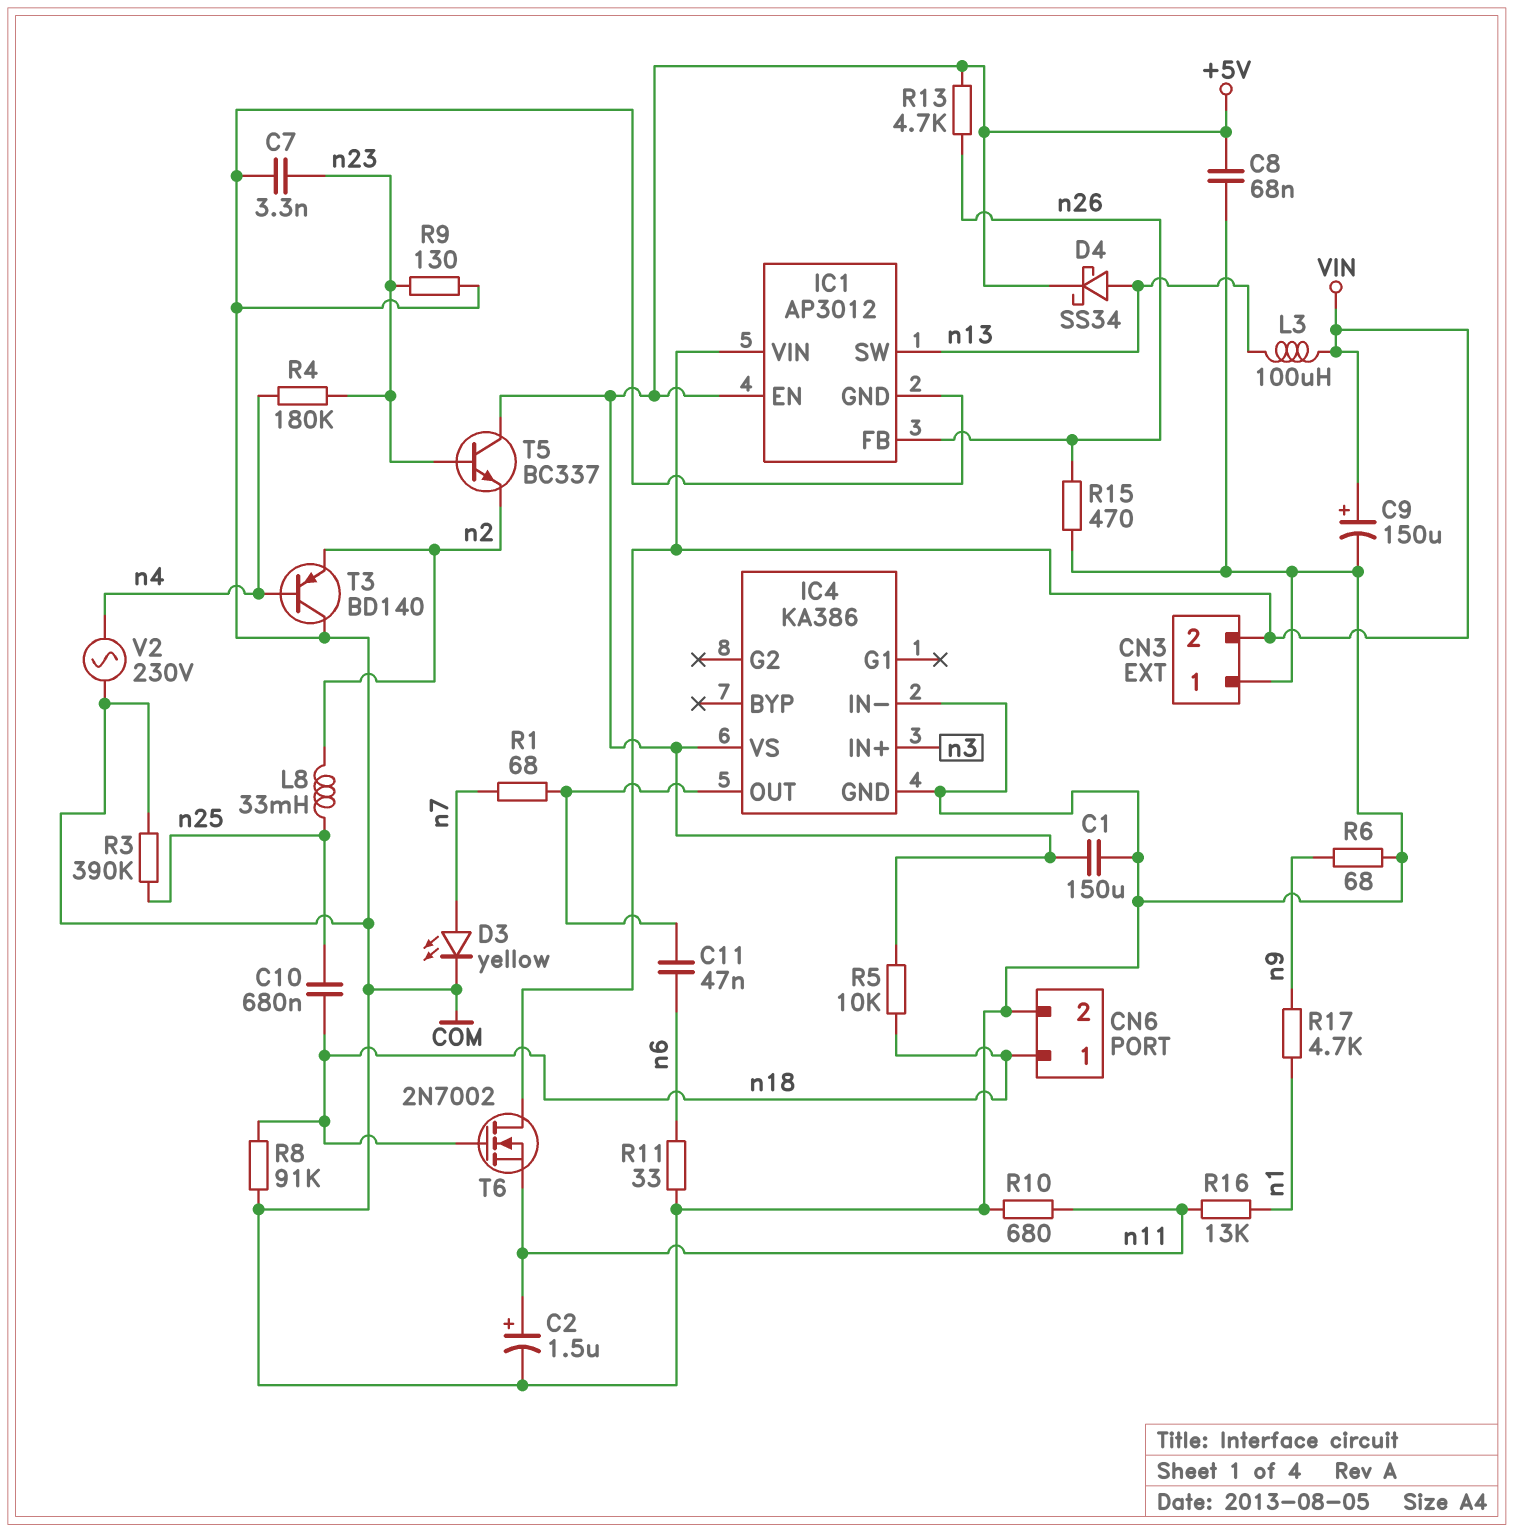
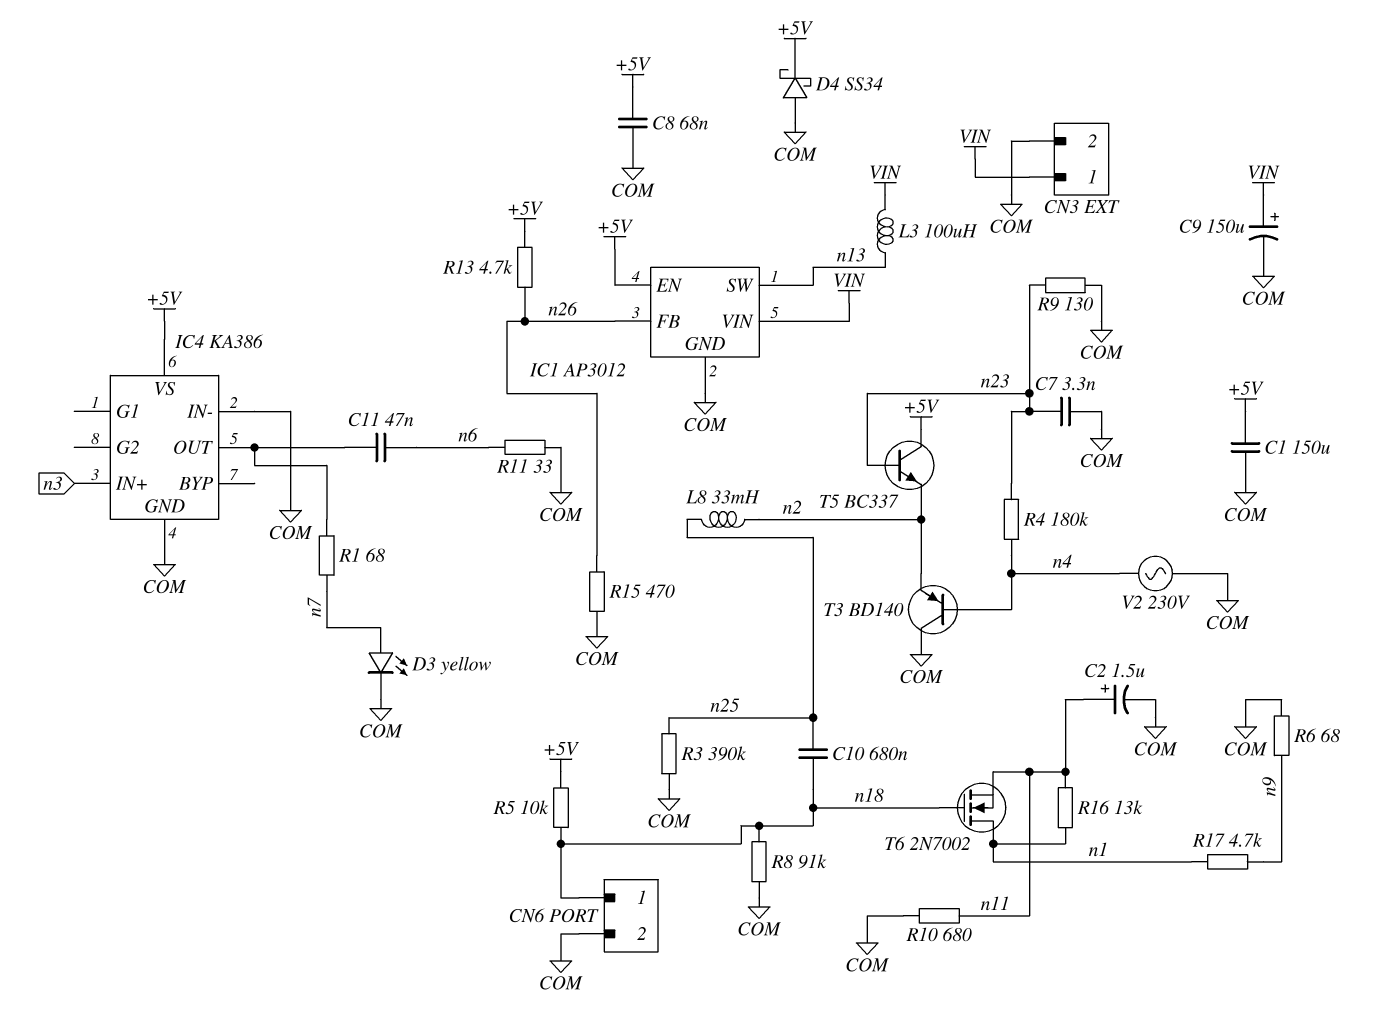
CN3 pin 1: COM -> VIN
CN3 pin 2: VIN -> COM
D4: schottky SS34 (A n13, K +5V) -> schottky SS34 (A COM, K +5V)
T6: NMOS 2N7002 (G n18, D VIN, S n11) -> NMOS 2N7002 (G n18, D n1, S n11)

